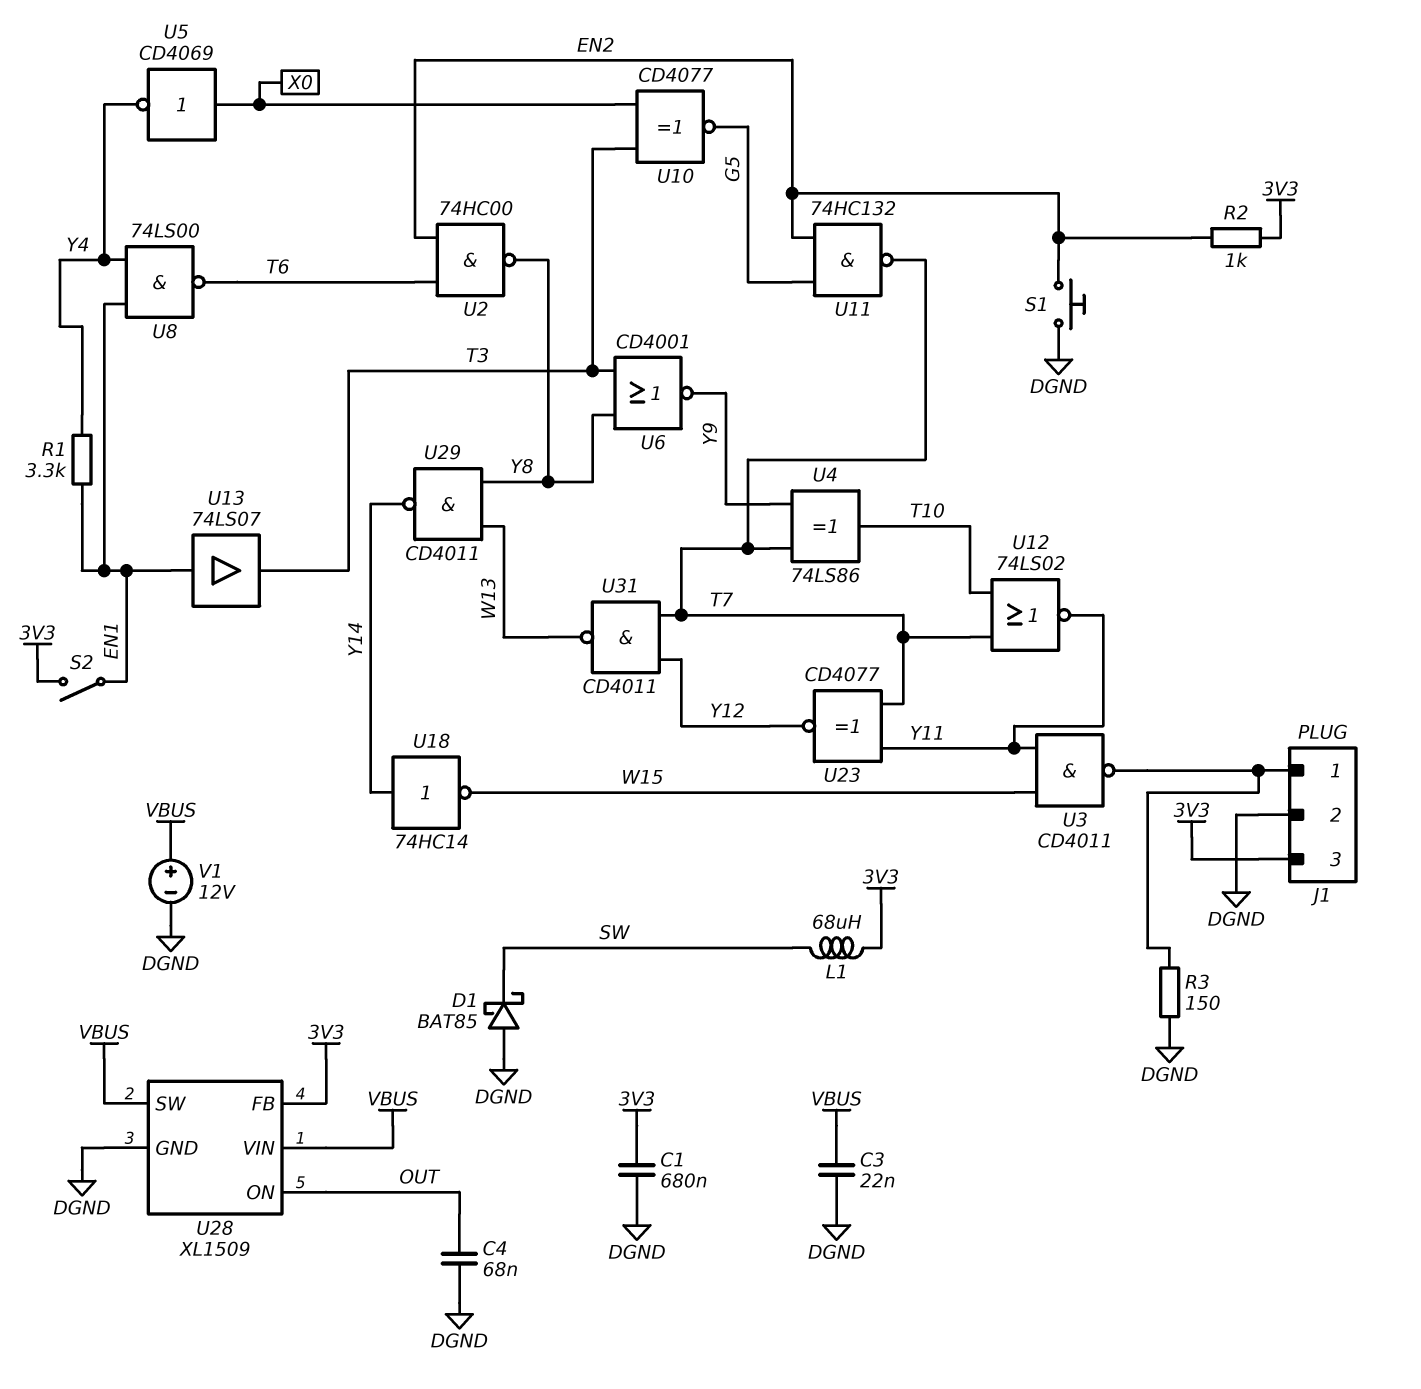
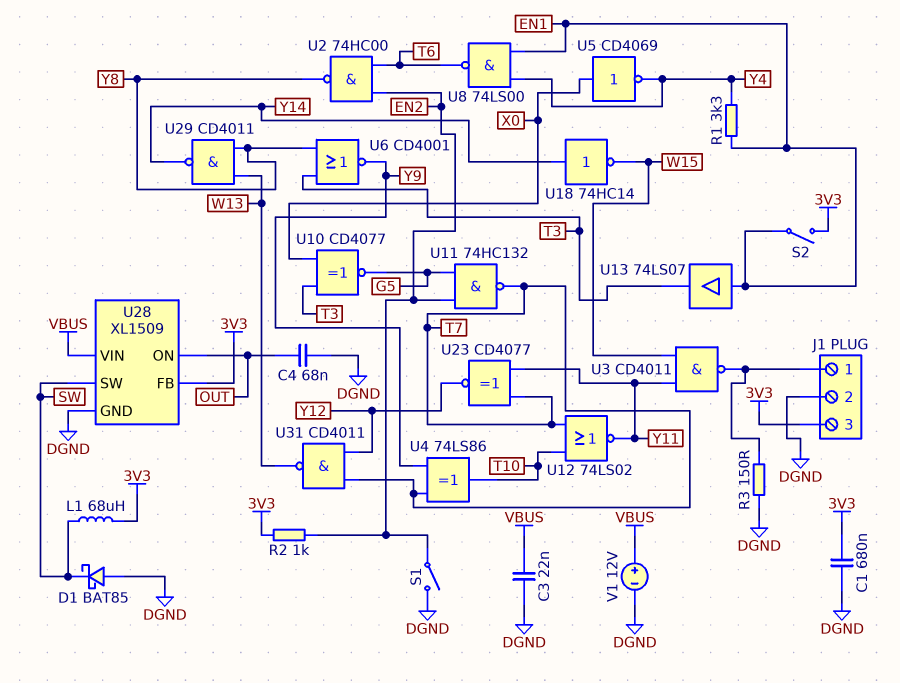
S1: button (DGND, EN2) -> switch (DGND, EN2)
U28 pin SW: VBUS -> SW

